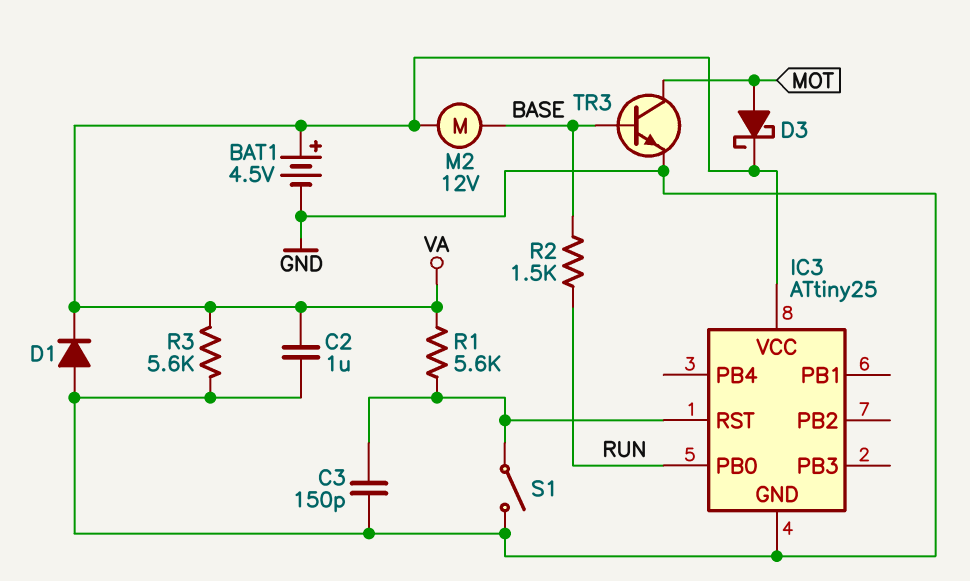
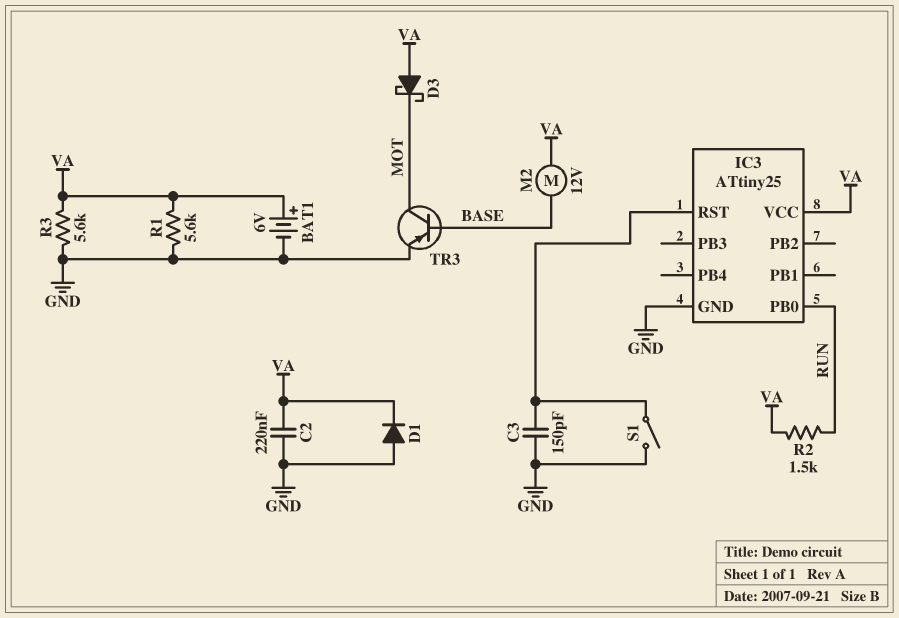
BAT1: 4.5V (plus VA, minus GND) -> 6V (plus VA, minus GND)
C2: 1uF (GND, VA) -> 220nF (GND, VA)
D3: schottky (A MOT, K VA) -> schottky (A VA, K MOT)
R1: 5.6k (IC3/RST, VA) -> 5.6k (GND, VA)
R2: 1.5k (BASE, RUN) -> 1.5k (RUN, VA)
TR3: NPN (B BASE, C MOT, E GND) -> PNP (B BASE, C MOT, E GND)

